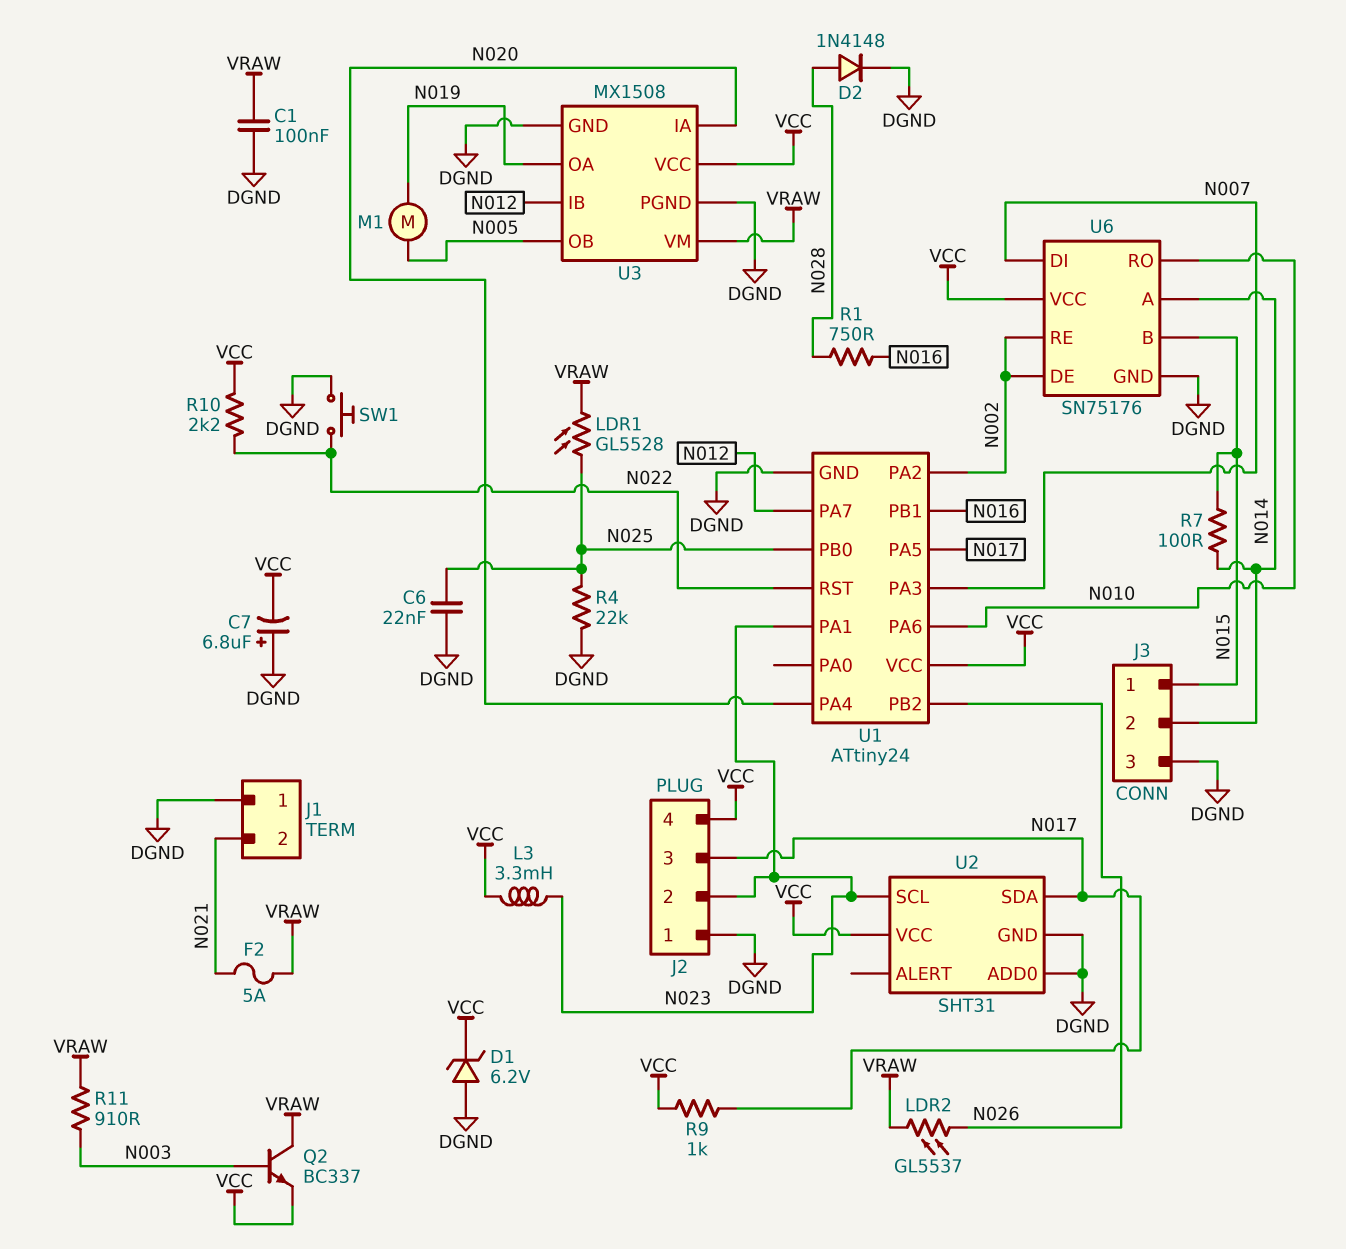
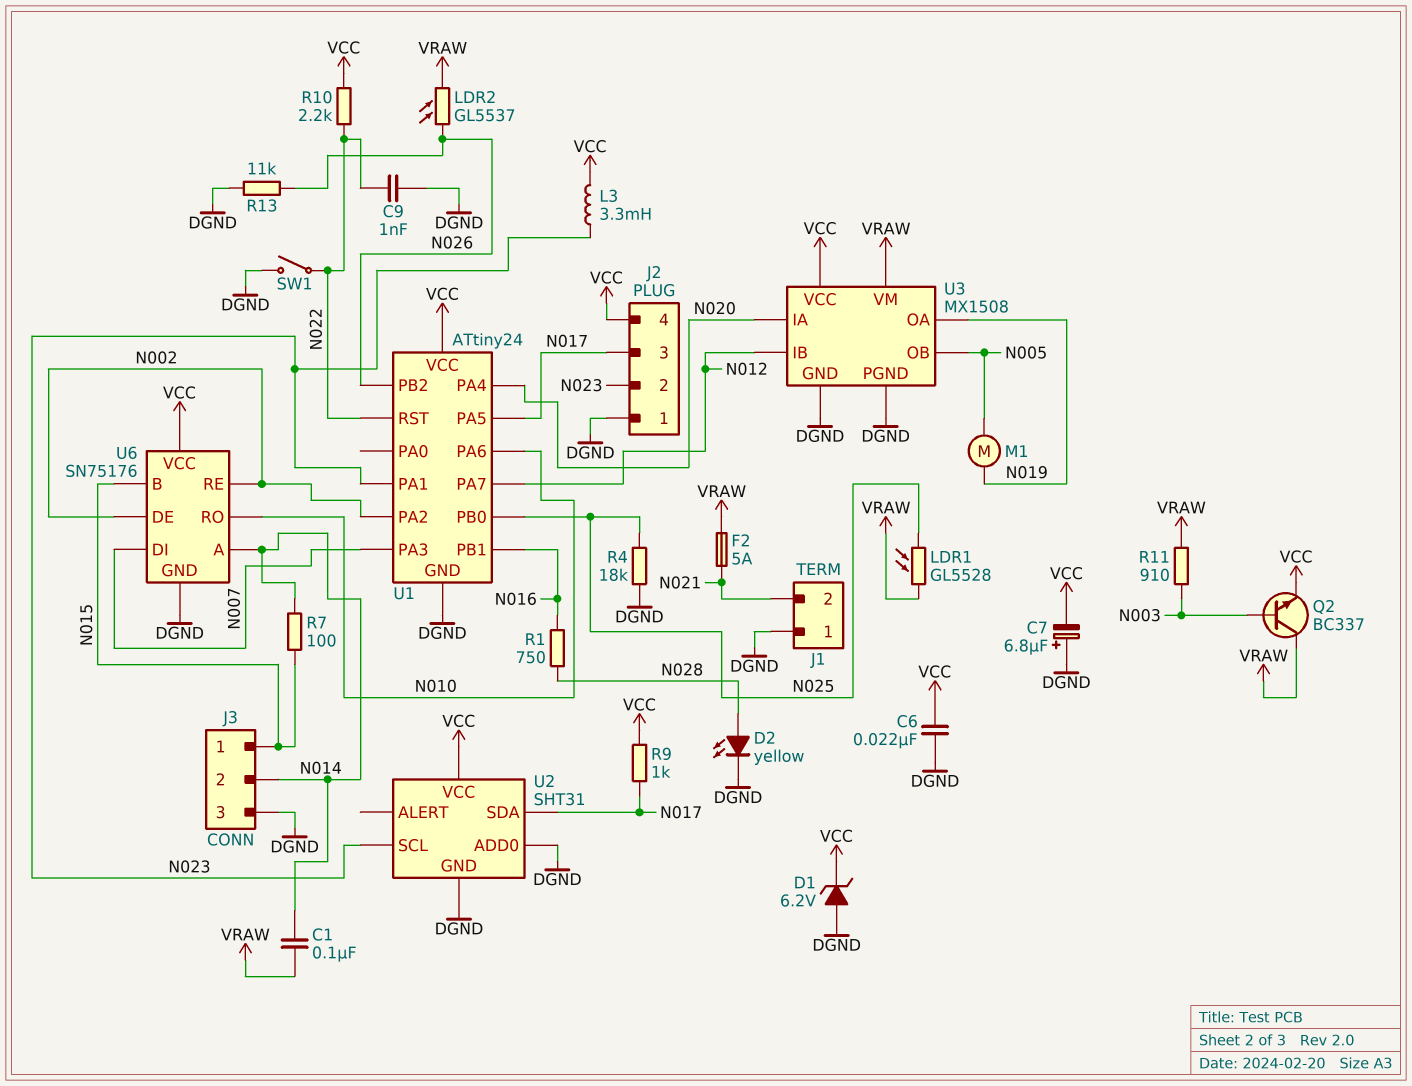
C1: 100nF (DGND, VRAW) -> 100nF (N014, VRAW)
C6: 22nF (DGND, N025) -> 22nF (DGND, VCC)
C9: none -> 1nF (DGND, N022)
D2: diode 1N4148 (A N028, K DGND) -> LED yellow (A N028, K DGND)
R4: 22k (DGND, N025) -> 18k (DGND, N025)
R13: none -> 11k (DGND, N026)
SW1: button (DGND, N022) -> switch (DGND, N022)

